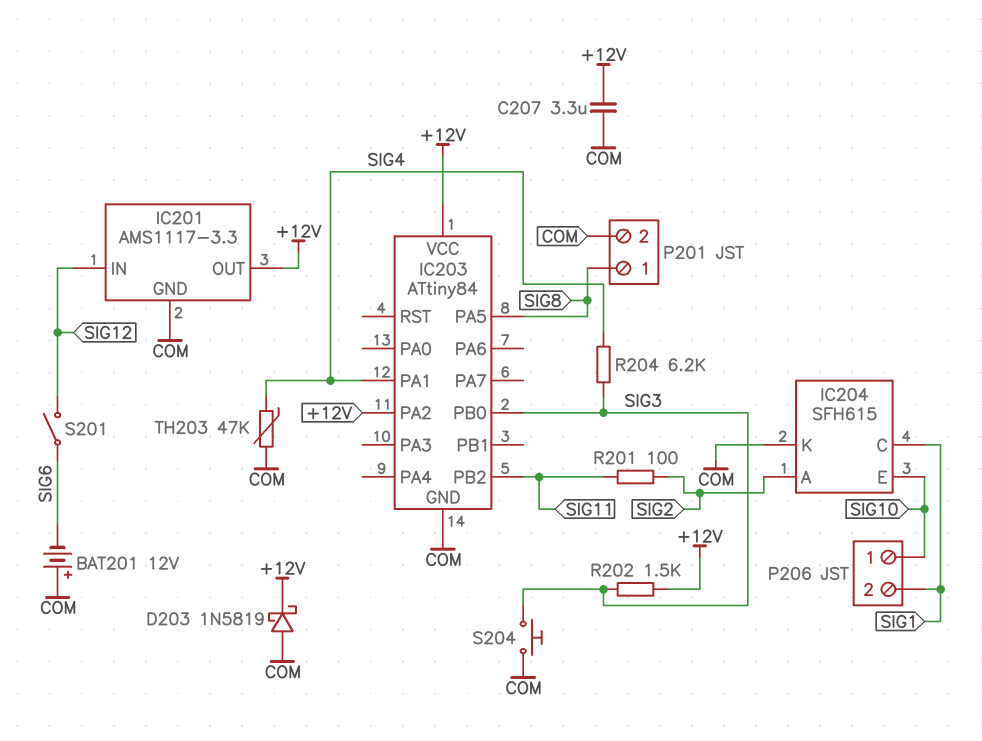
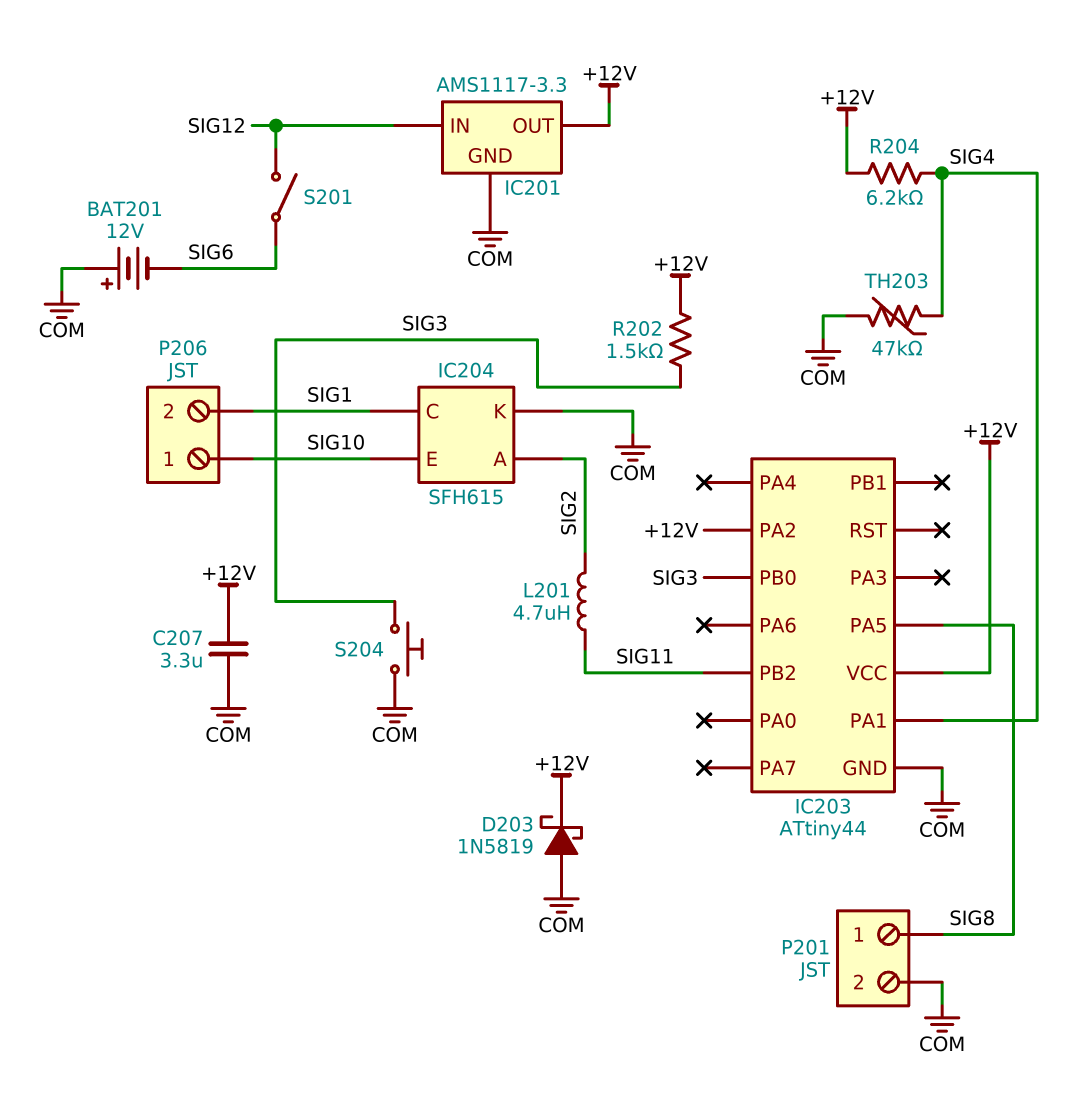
IC203: ATtiny84 -> ATtiny44
L201: none -> 4.7uH (SIG2, SIG11)
R201: 100 (SIG2, SIG11) -> none
R204: 6.2k (SIG3, SIG4) -> 6.2k (+12V, SIG4)

